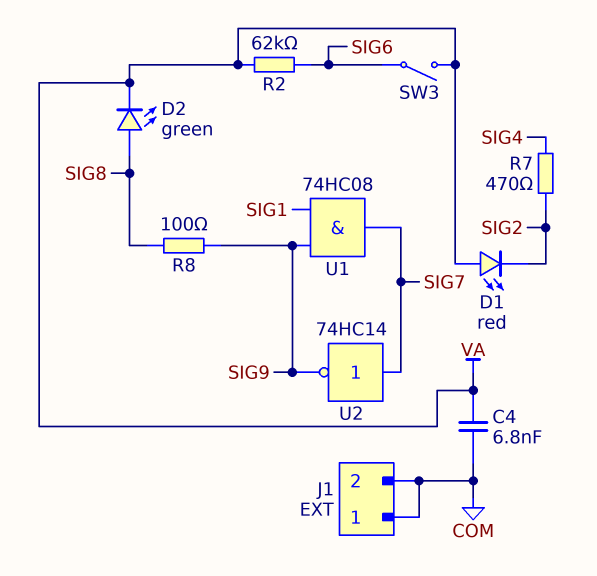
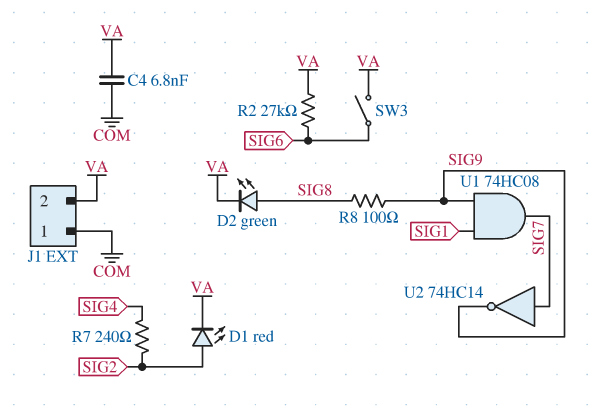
D1: LED red (A VA, K SIG2) -> LED red (A SIG2, K VA)
J1 pin 2: COM -> VA
R2: 62k (SIG6, VA) -> 27k (SIG6, VA)
R7: 470 (SIG2, SIG4) -> 240 (SIG2, SIG4)

